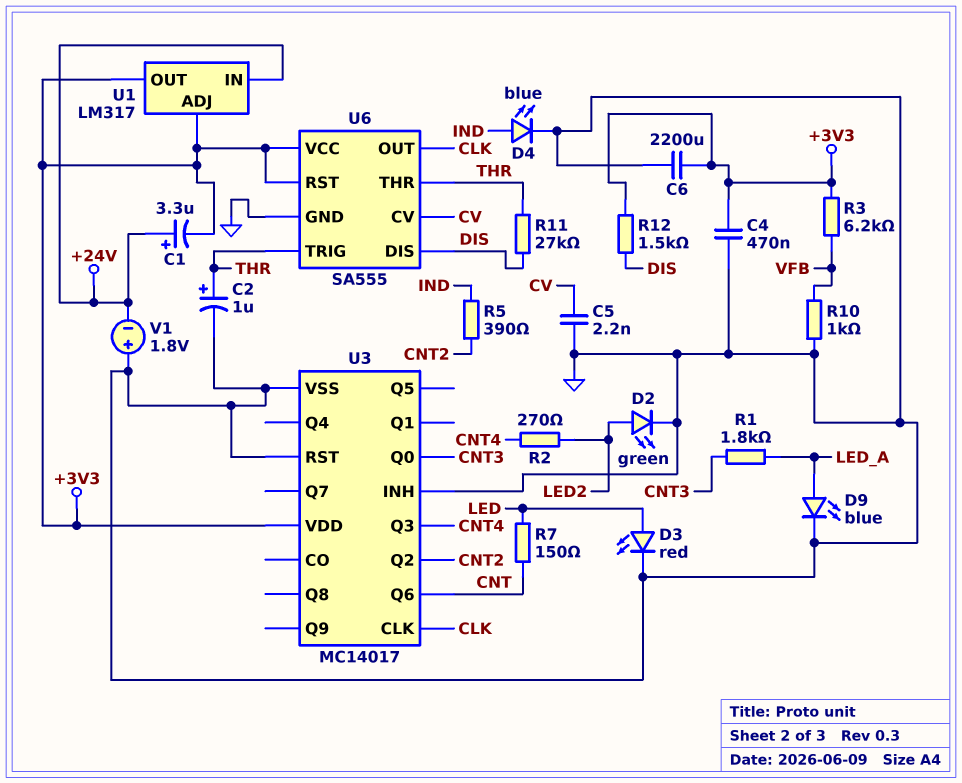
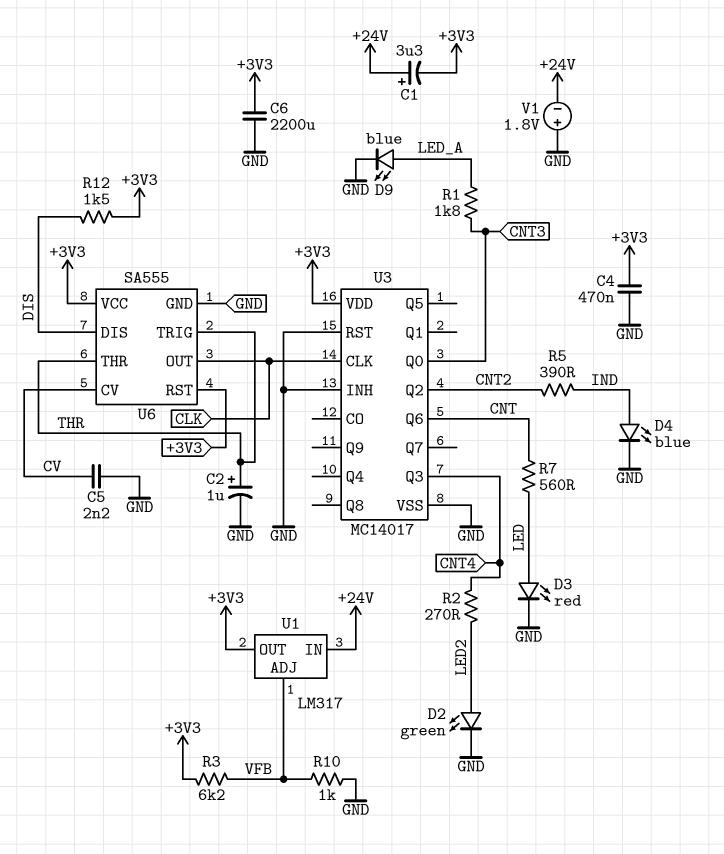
R7: 150 (CNT, LED) -> 560 (CNT, LED)
R11: 27k (DIS, THR) -> none
U1 pin ADJ: +3V3 -> VFB

